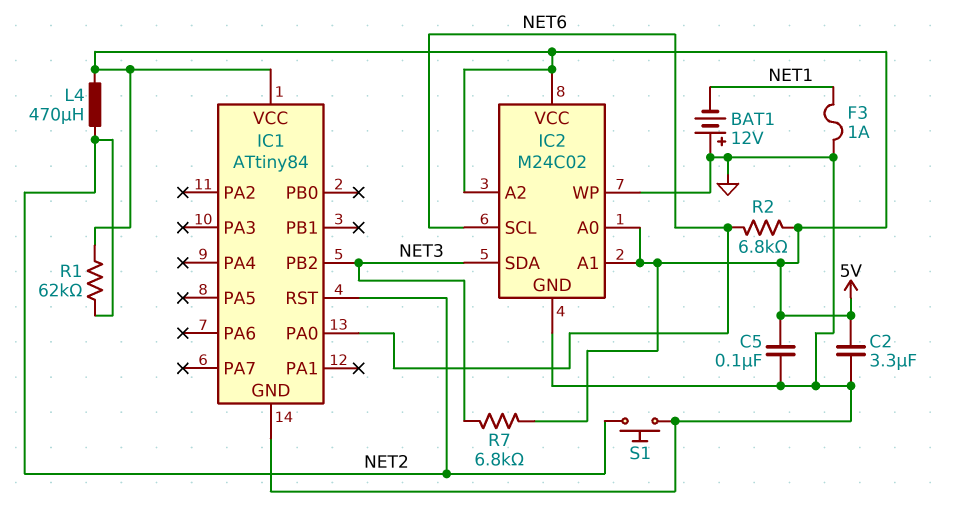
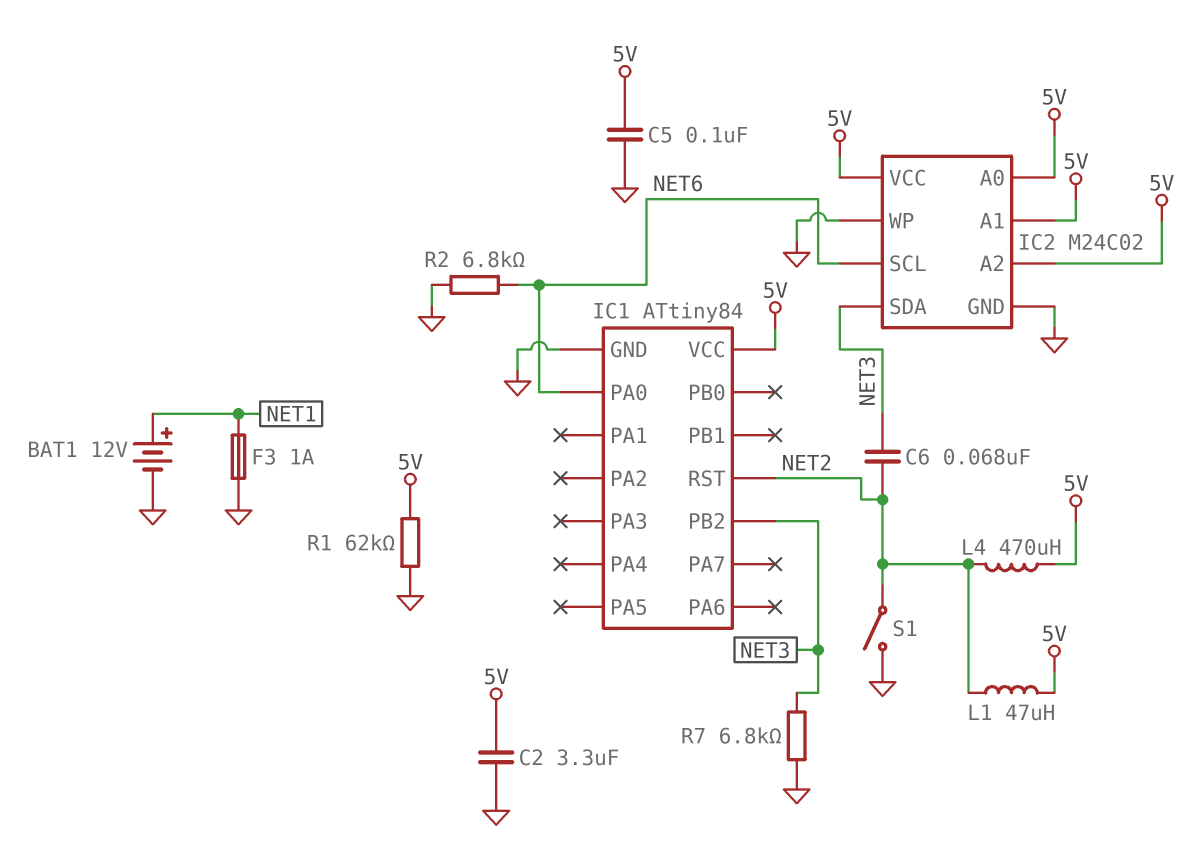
BAT1: 12V (plus GND, minus NET1) -> 12V (plus NET1, minus GND)
C6: none -> 68nF (NET2, NET3)
L1: none -> 47uH (5V, NET2)
R1: 62k (5V, NET2) -> 62k (5V, GND)
R2: 6.8k (5V, NET6) -> 6.8k (GND, NET6)
R7: 6.8k (5V, NET3) -> 6.8k (GND, NET3)
S1: button (GND, NET2) -> switch (GND, NET2)

